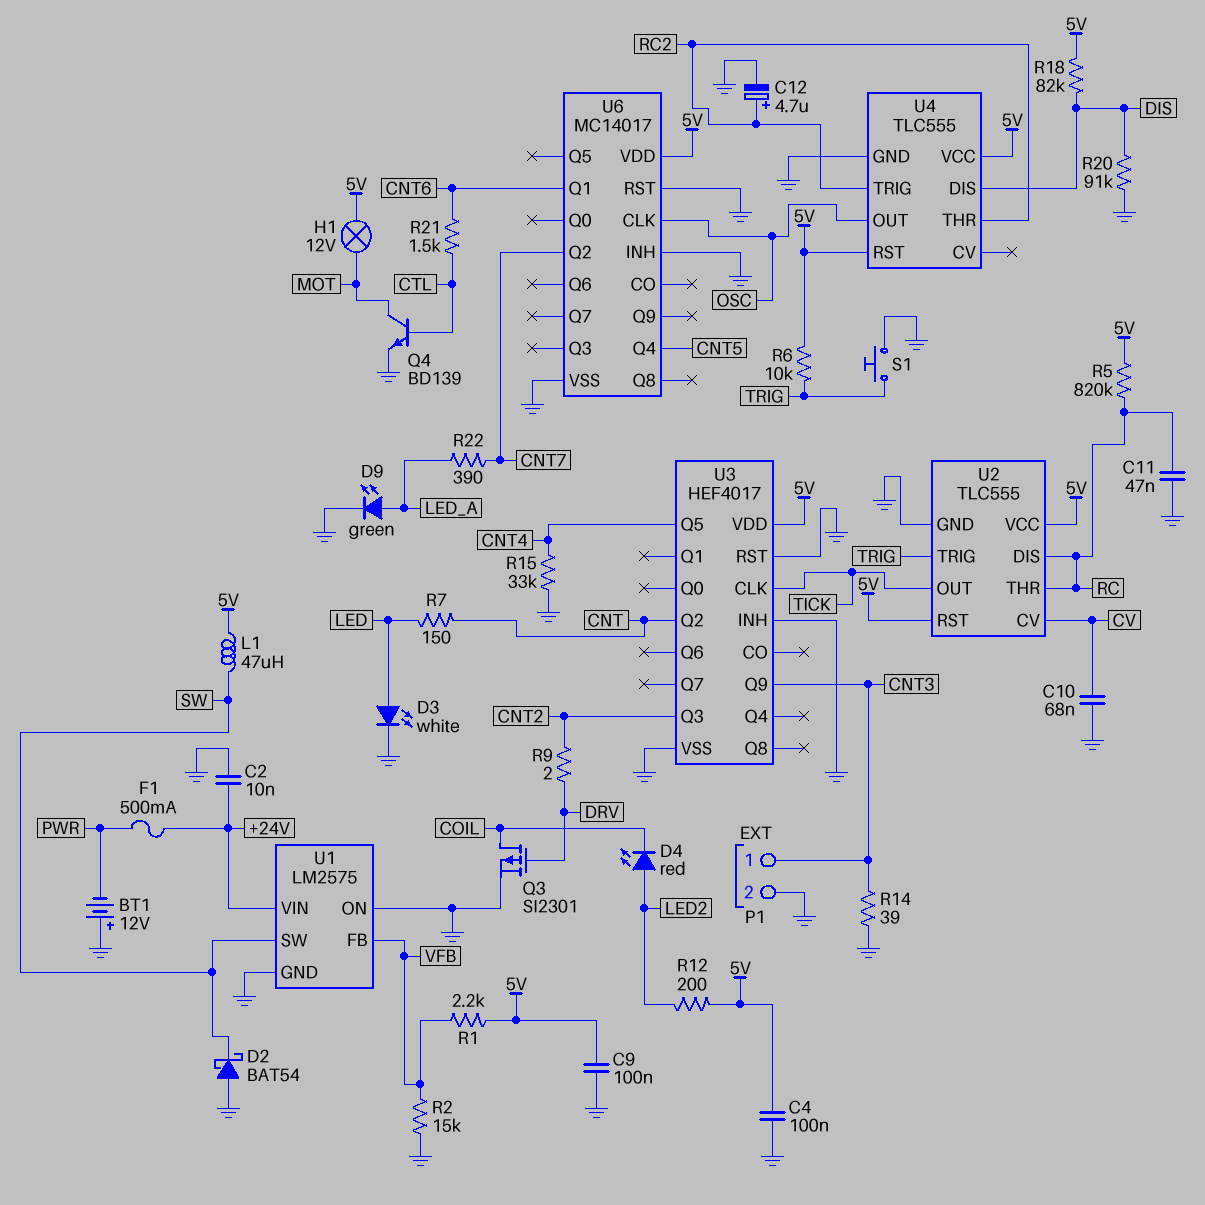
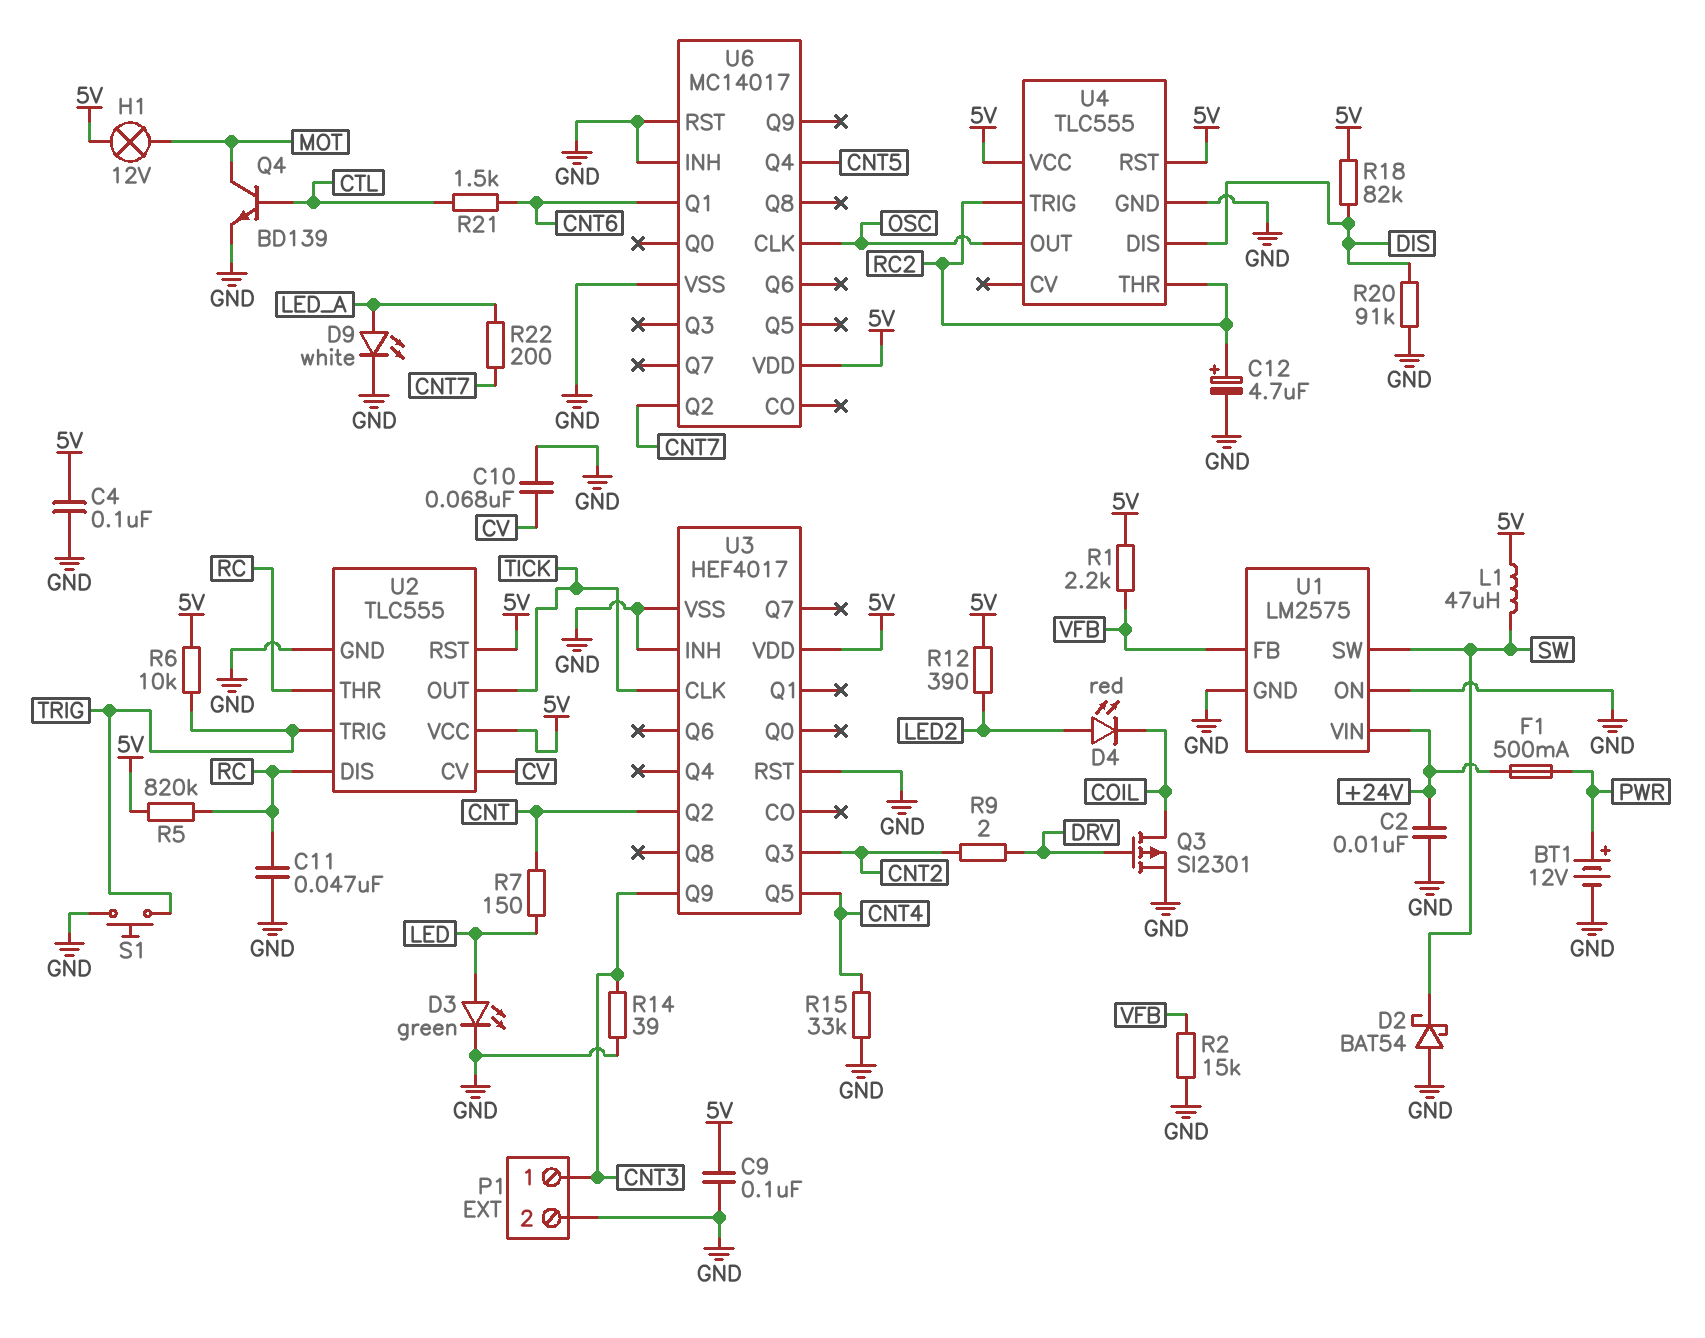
BT1: 12V (plus GND, minus PWR) -> 12V (plus PWR, minus GND)
D3: LED white (A LED, K GND) -> LED green (A LED, K GND)
D9: LED green (A LED_A, K GND) -> LED white (A LED_A, K GND)
R12: 200 (5V, LED2) -> 390 (5V, LED2)
R22: 390 (CNT7, LED_A) -> 200 (CNT7, LED_A)

